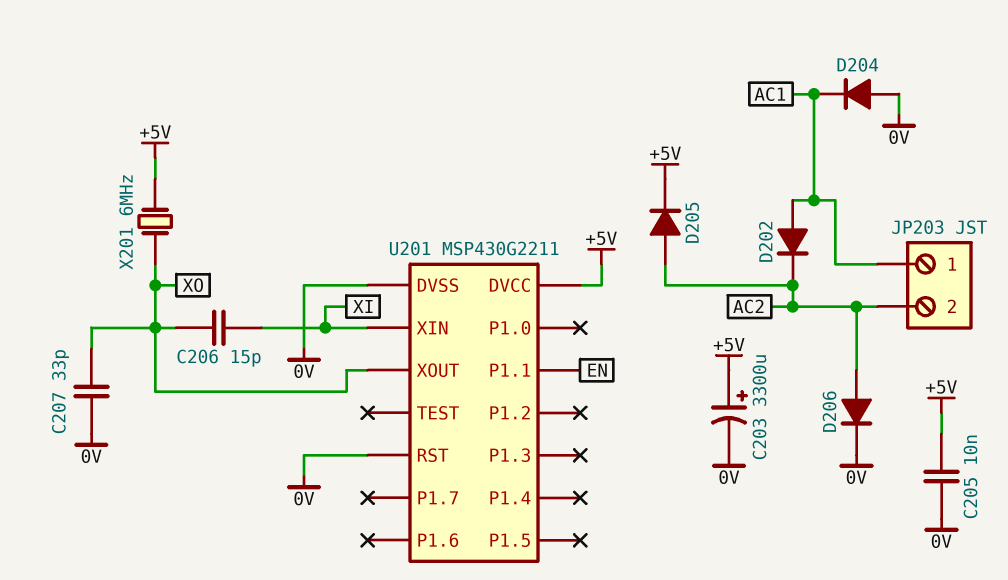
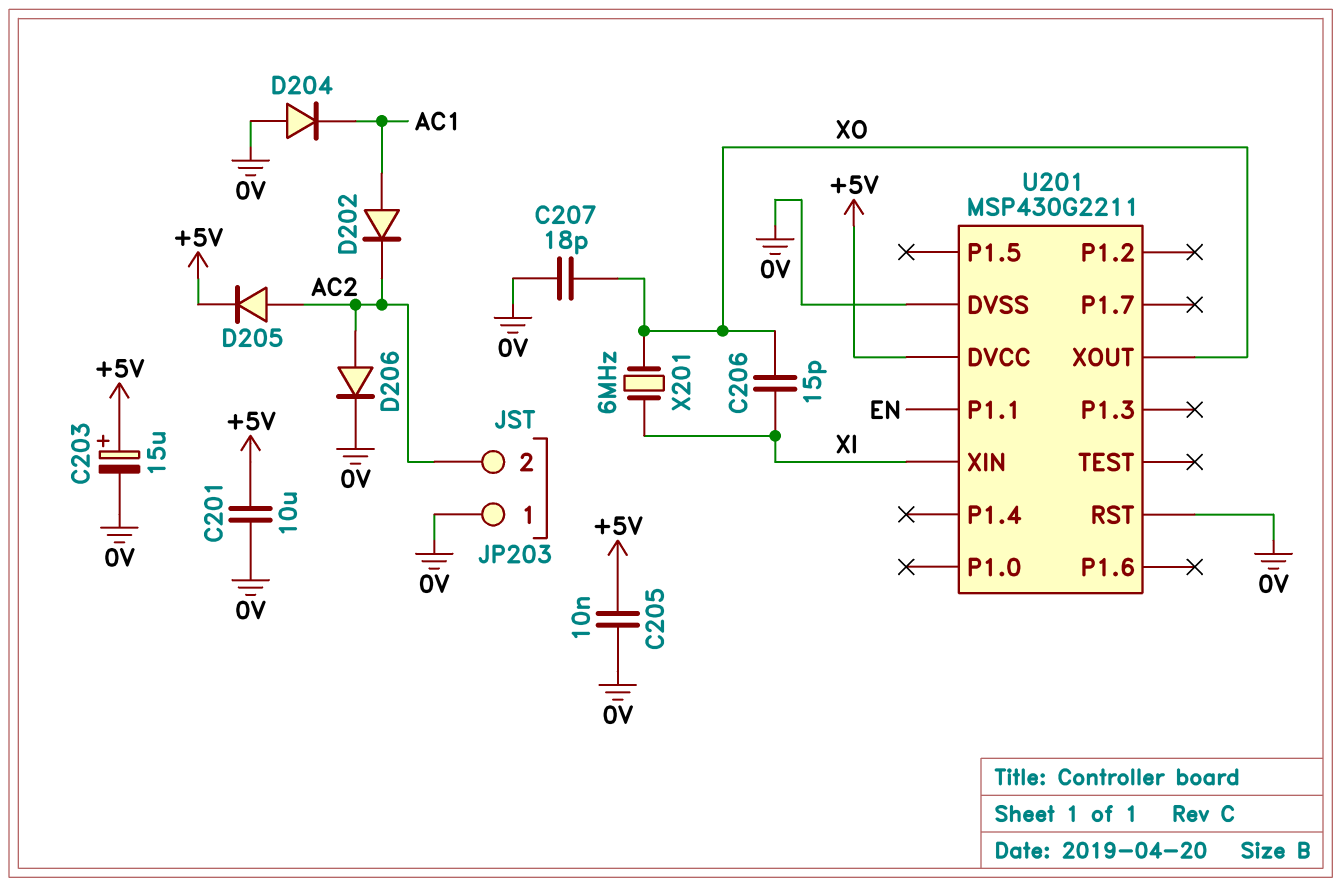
C201: none -> 10uF (+5V, 0V)
C203: 3300uF (plus +5V, minus 0V) -> 15uF (plus +5V, minus 0V)
C207: 33pF (0V, XO) -> 18pF (0V, XO)
JP203 pin 1: AC1 -> 0V
X201: 6MHz (+5V, XO) -> 6MHz (XI, XO)

